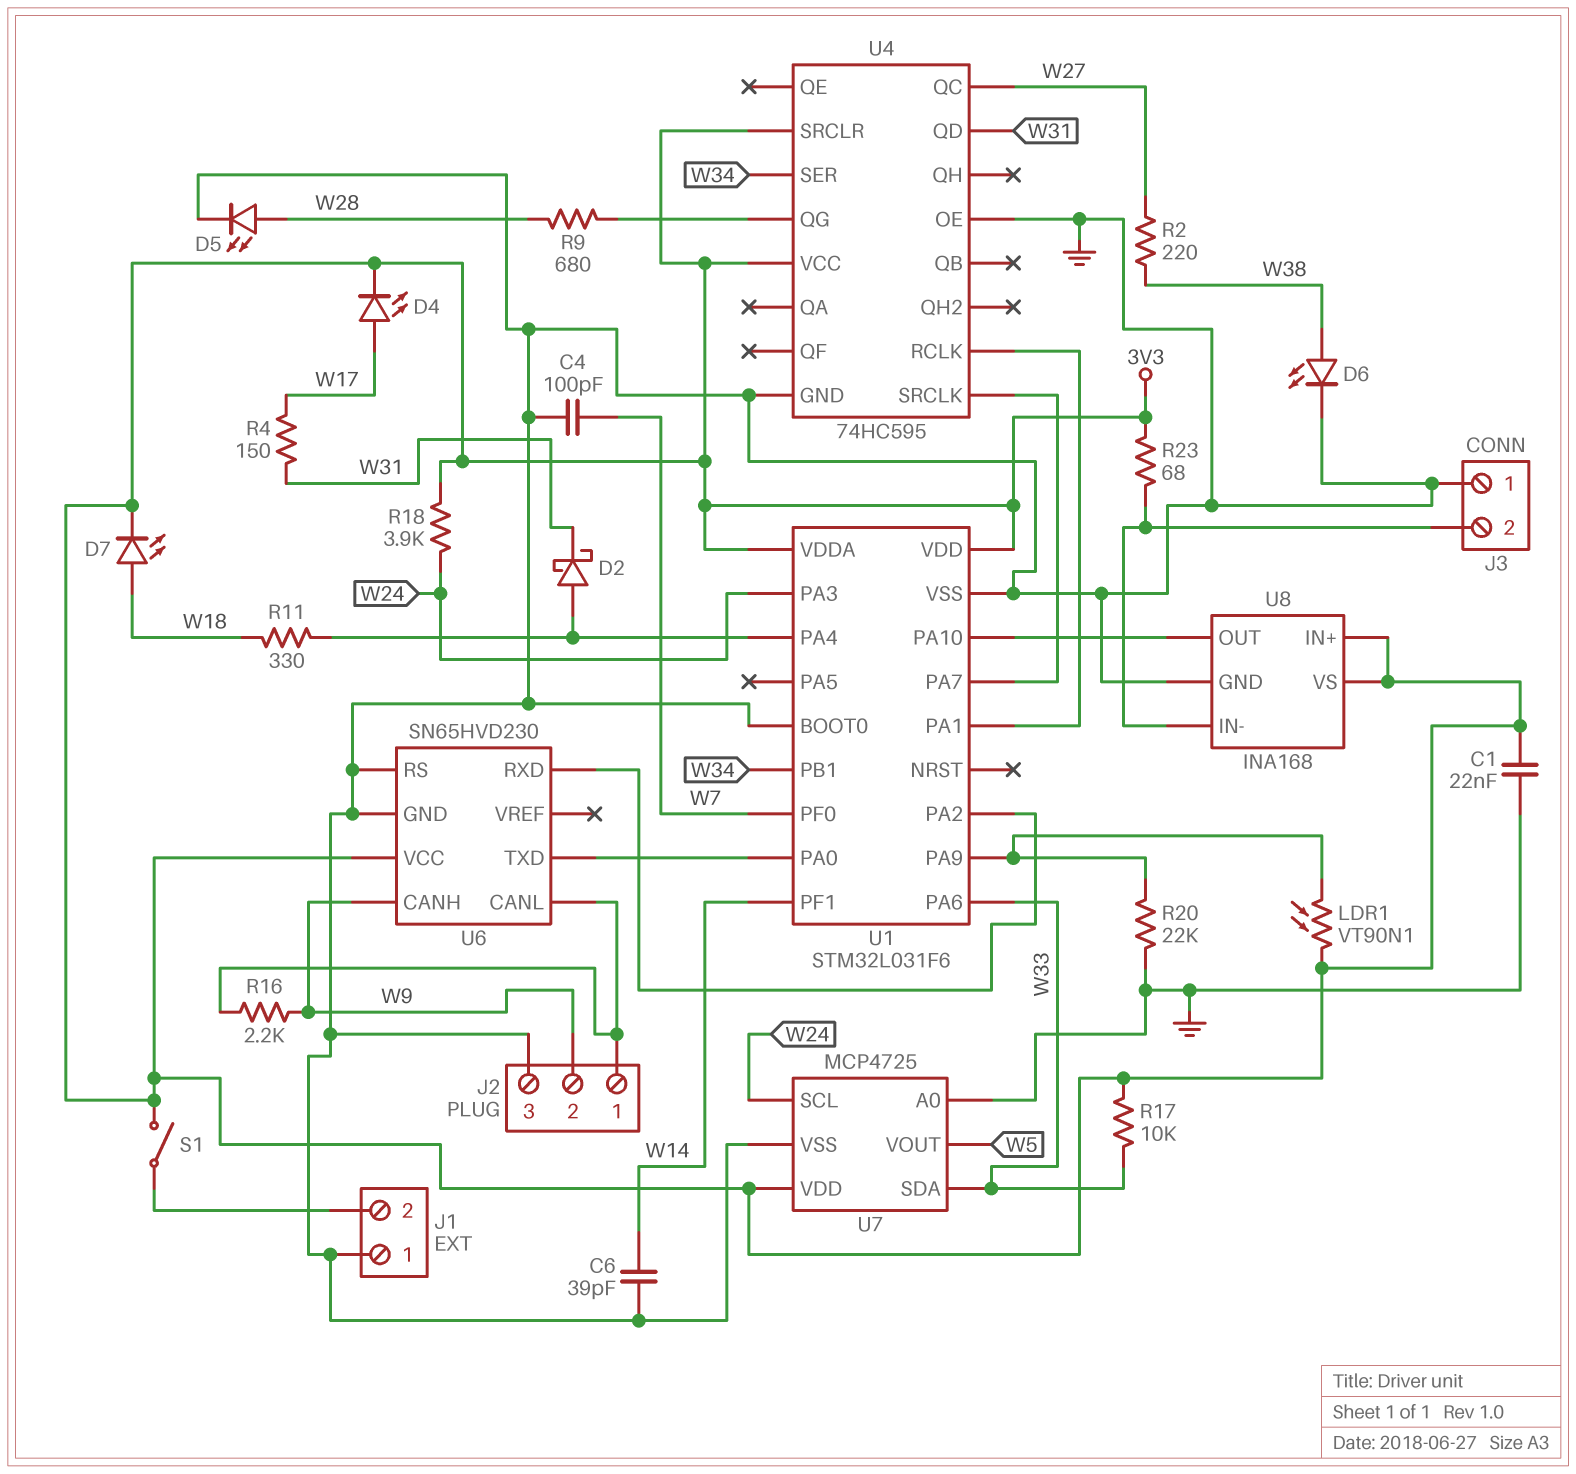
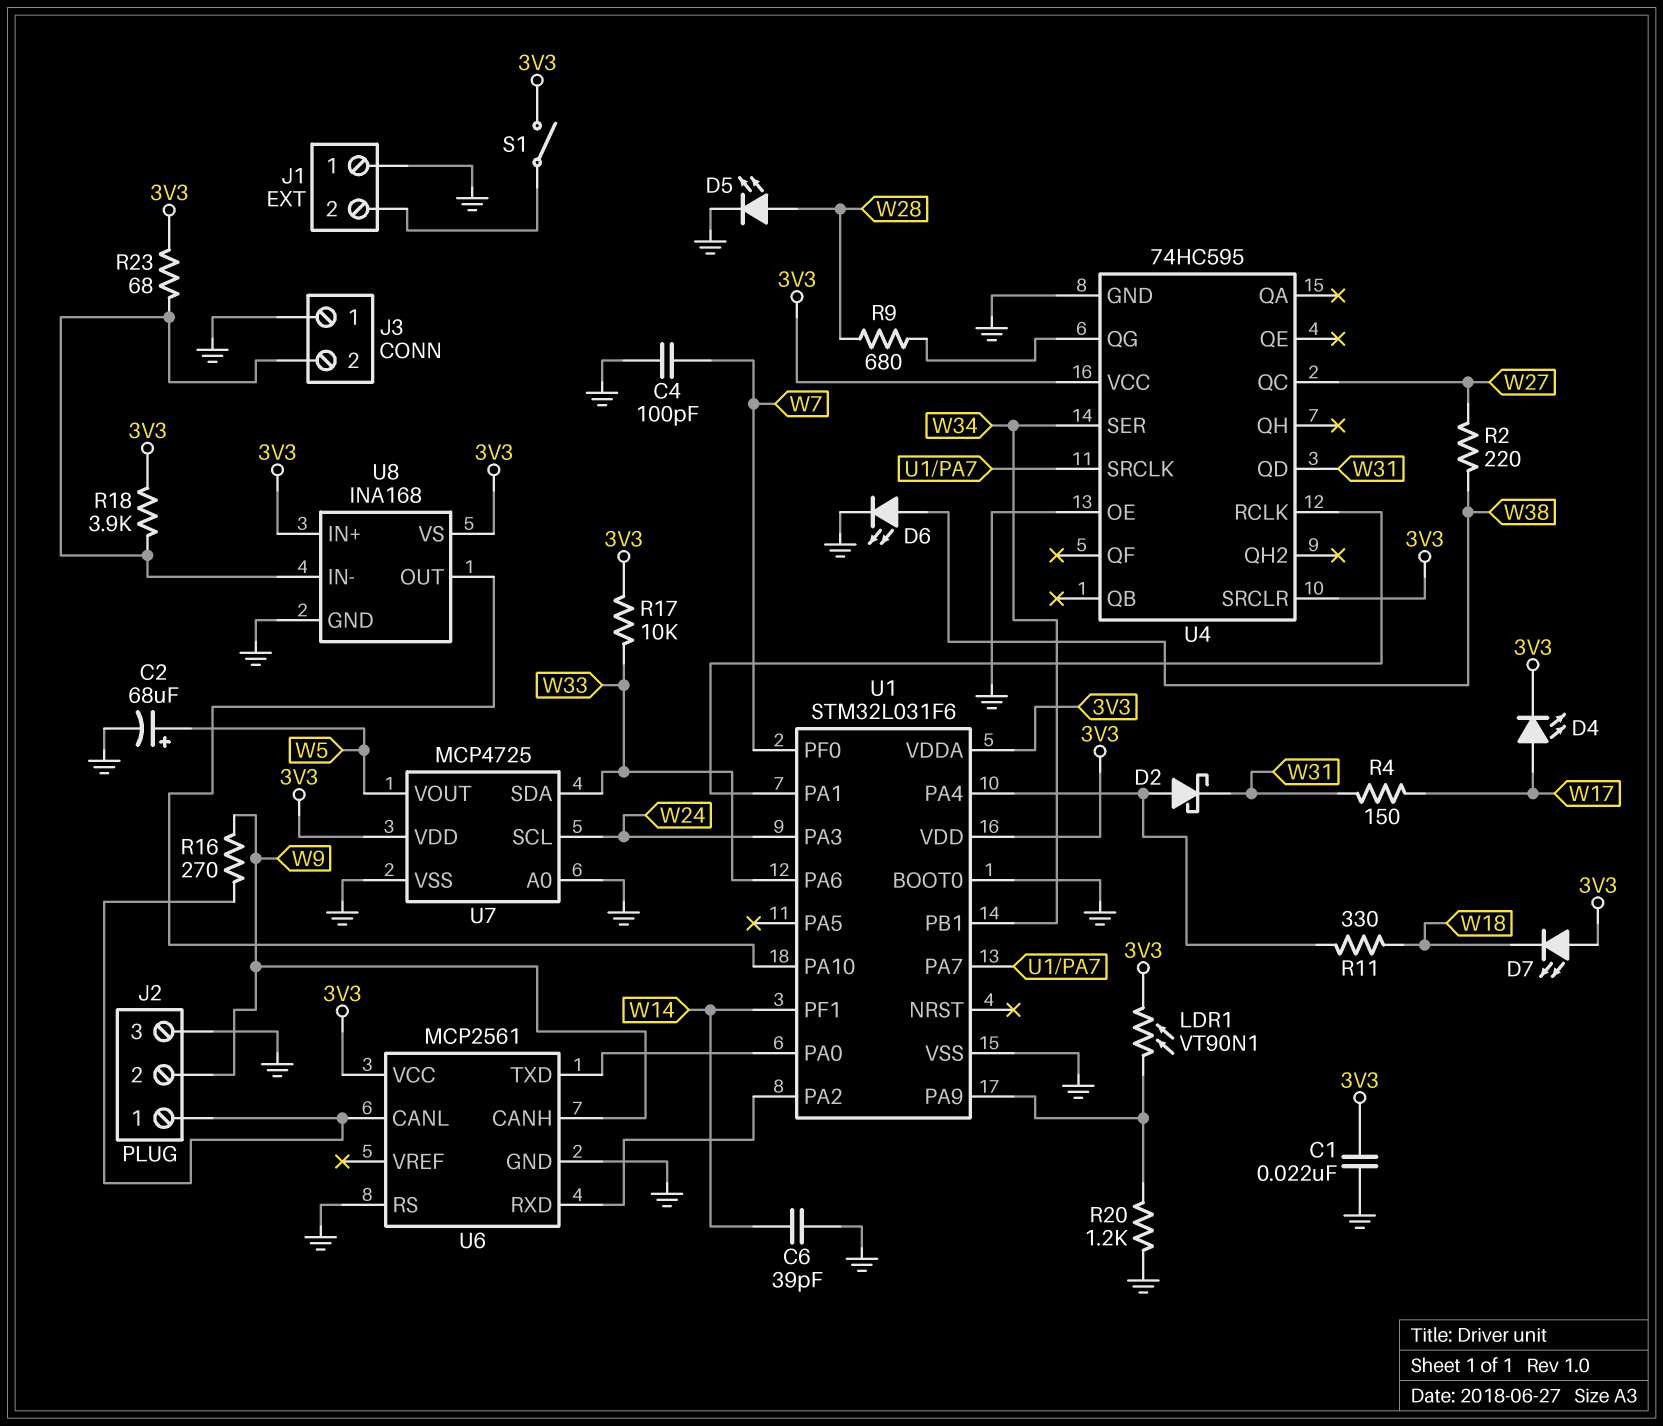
C2: none -> 68uF (plus W5, minus GND)
D7: LED (A W18, K 3V3) -> LED (A 3V3, K W18)
R16: 2.2k (J2/1, W9) -> 270 (J2/1, W9)
R18: 3.9k (3V3, W24) -> 3.9k (3V3, J3/2)
R20: 22k (GND, U1/PA9) -> 1.2k (GND, U1/PA9)
U6: SN65HVD230 -> MCP2561

